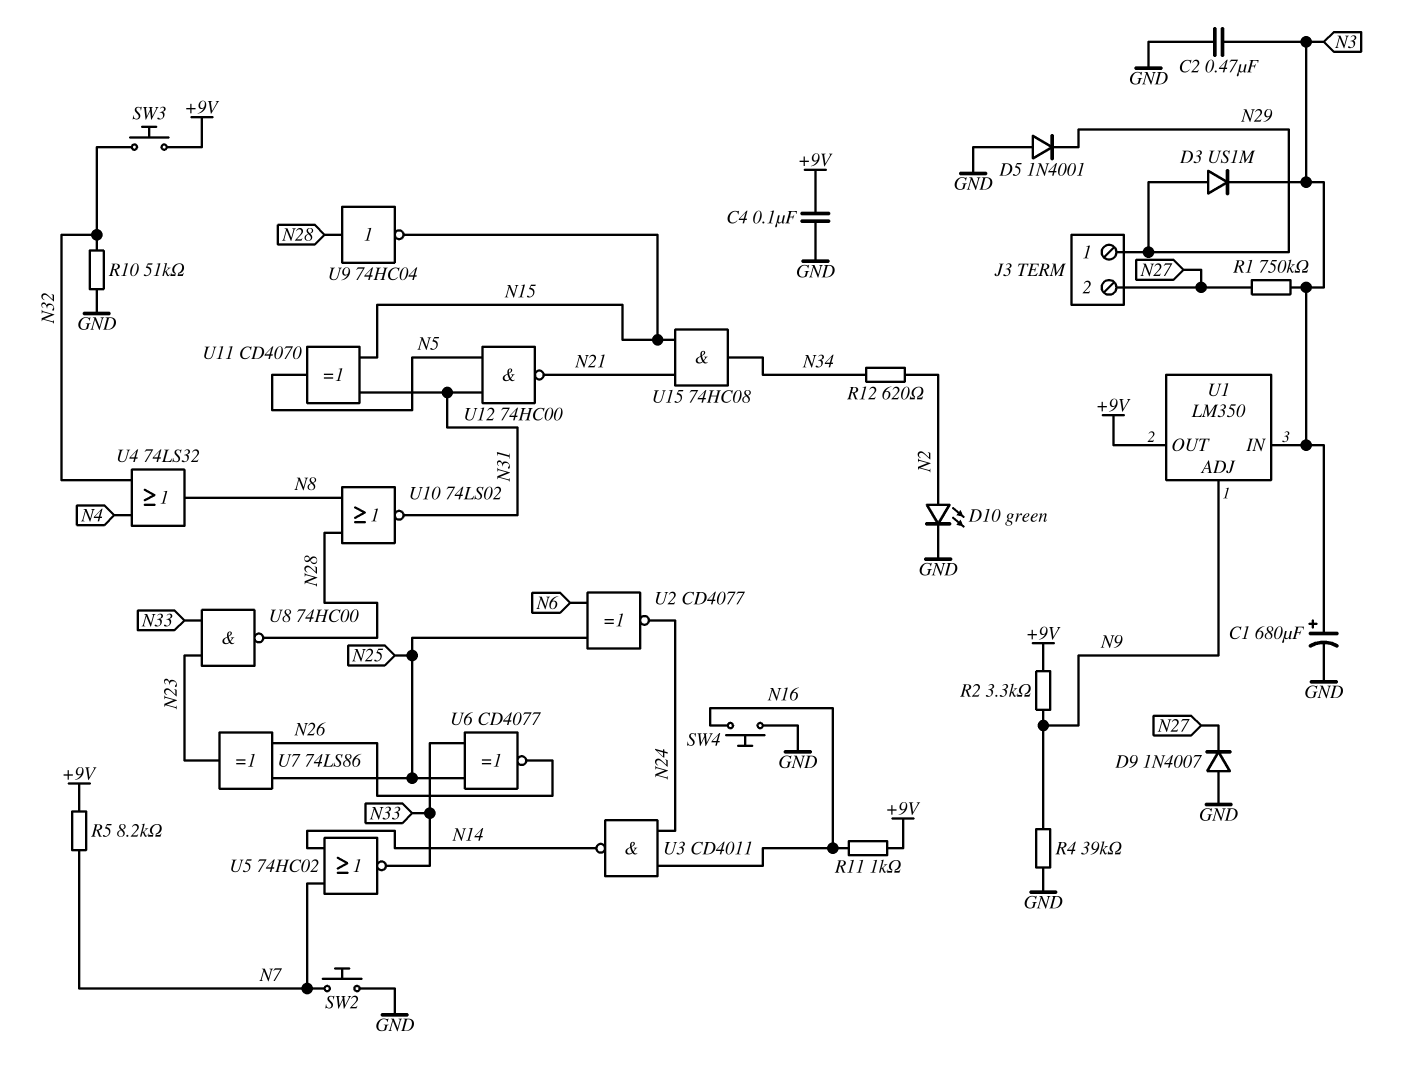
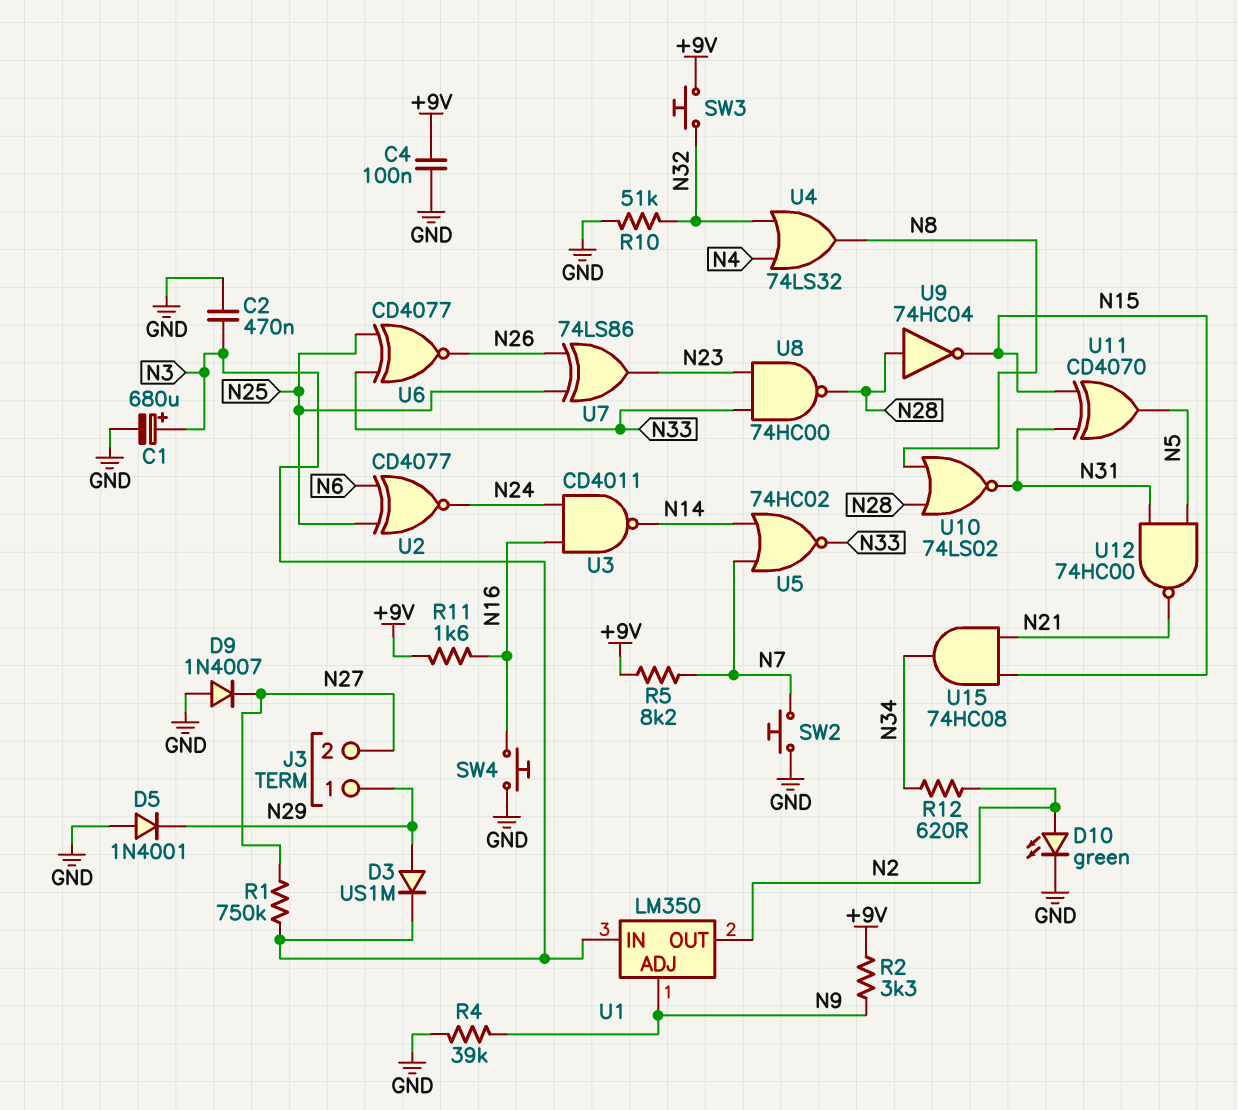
R11: 1k (+9V, N16) -> 1.6k (+9V, N16)
U1 pin OUT: +9V -> N2

